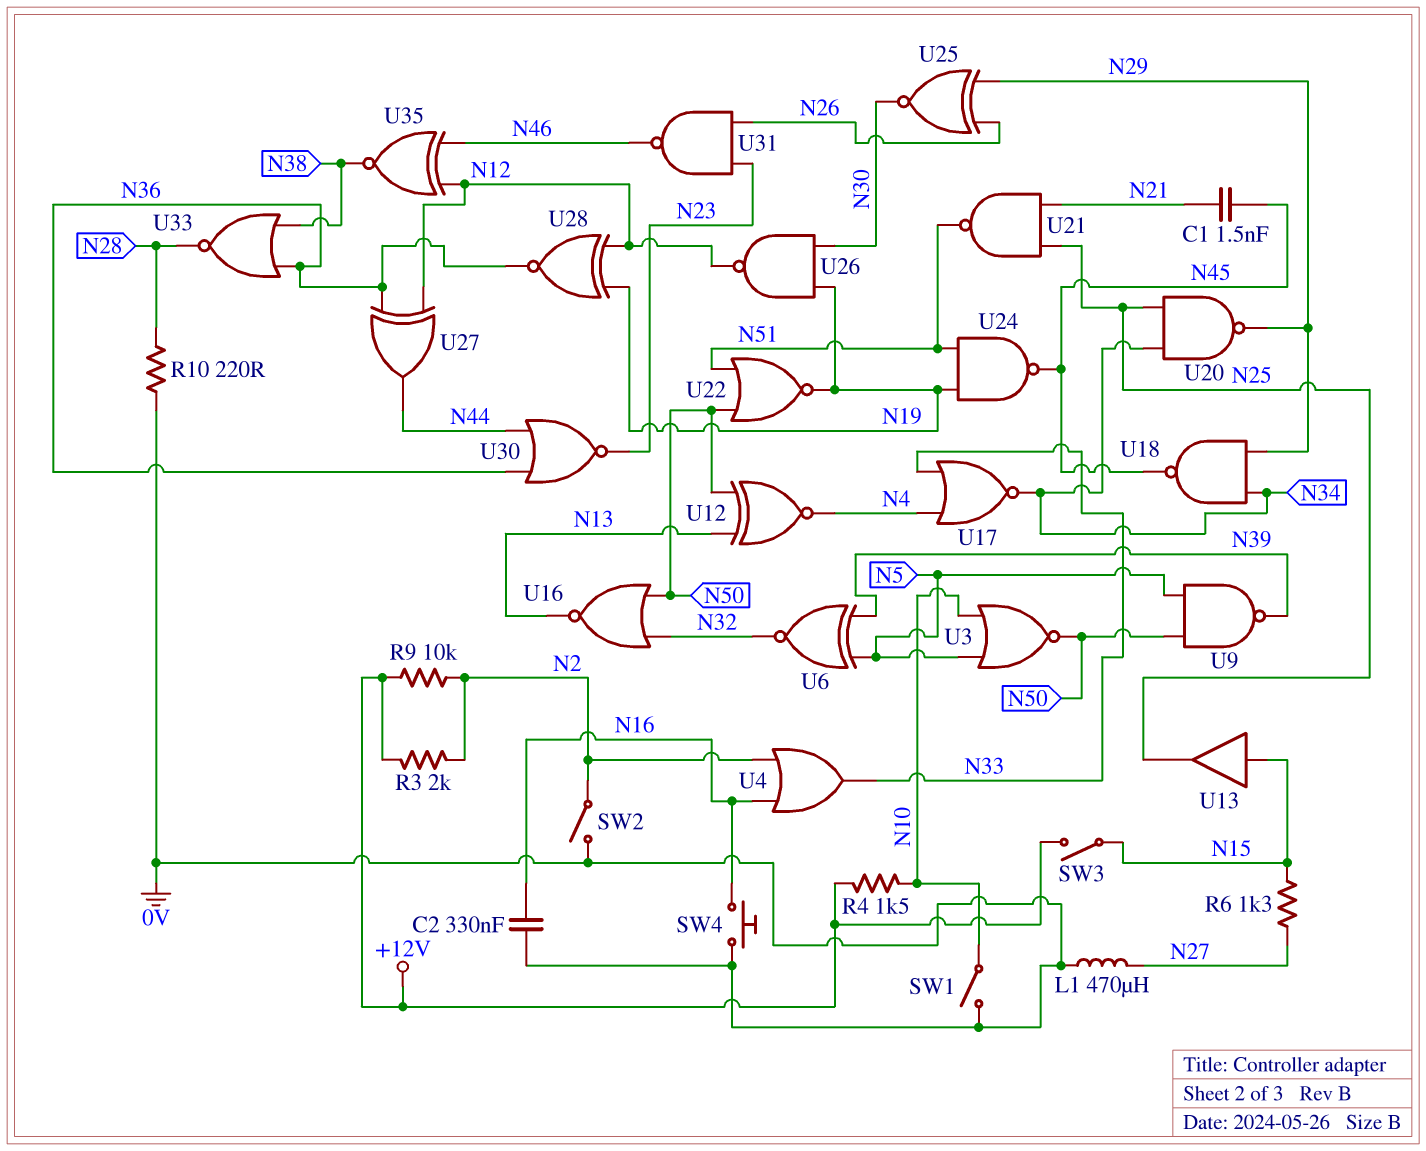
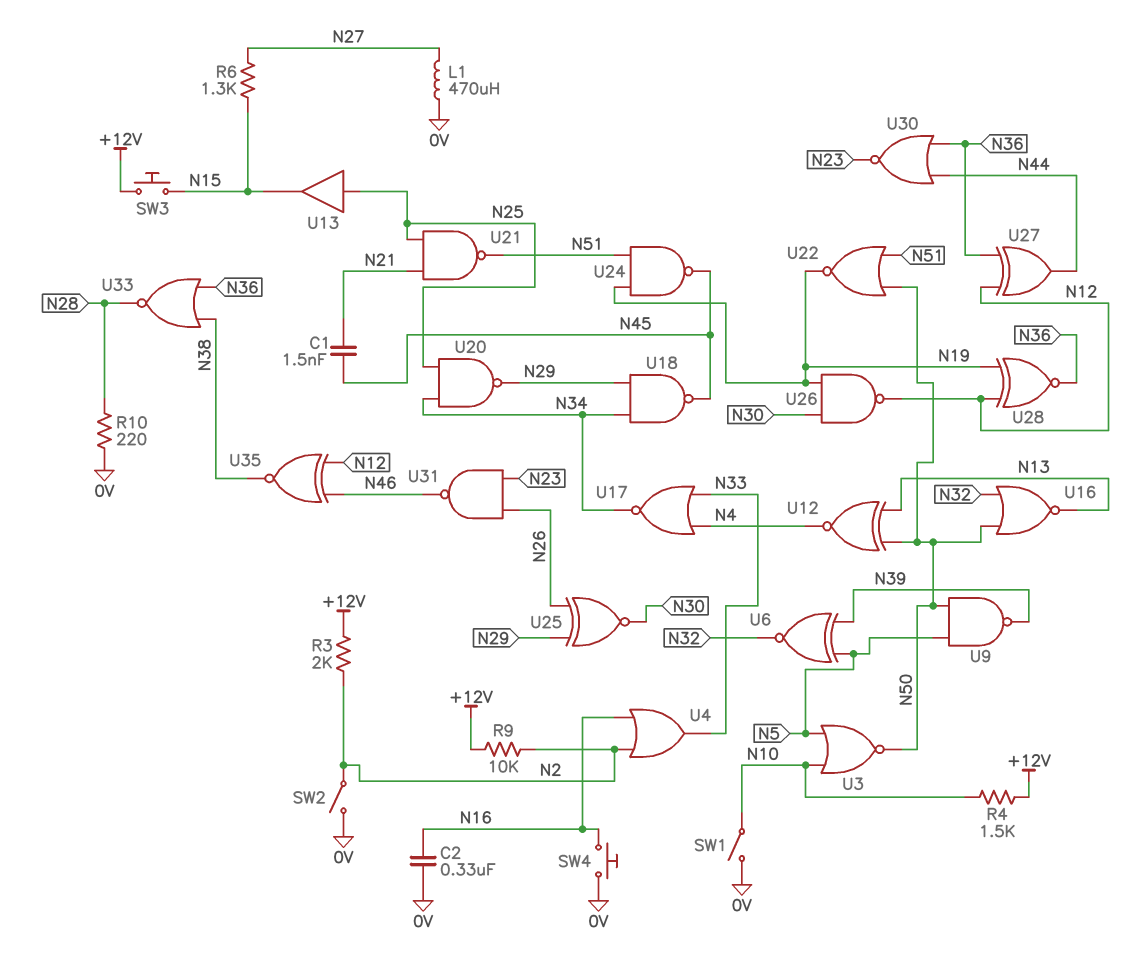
SW3: switch (+12V, N15) -> button (+12V, N15)
U13: buffer (in N15, out N25) -> buffer (in N25, out N15)

